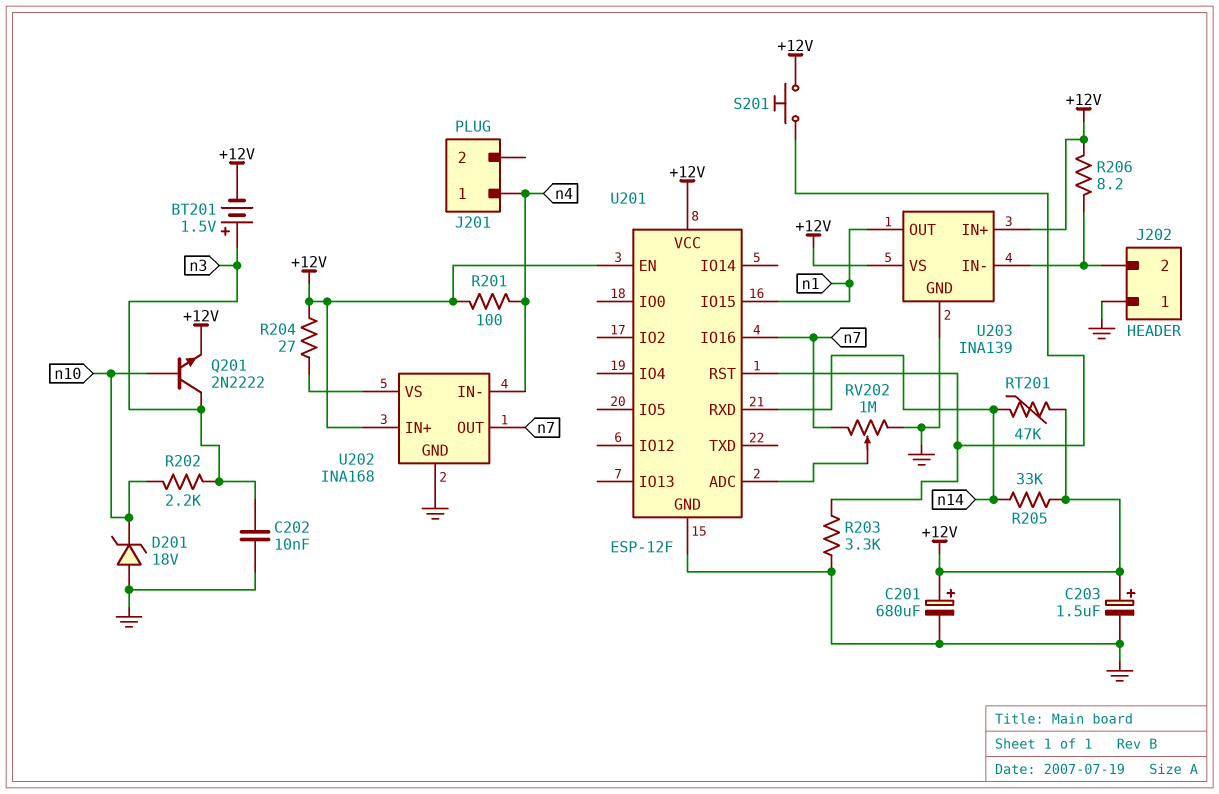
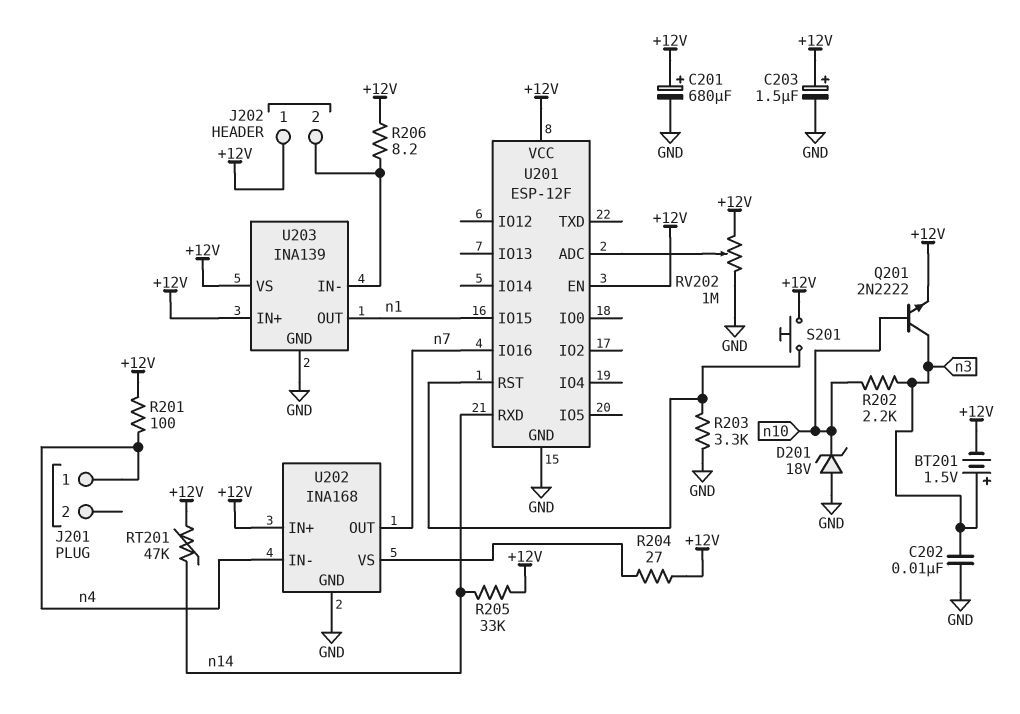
J202 pin 1: GND -> +12V
RV202: 1M (GND, n7, wiper U201/ADC) -> 1M (+12V, GND, wiper U201/ADC)

